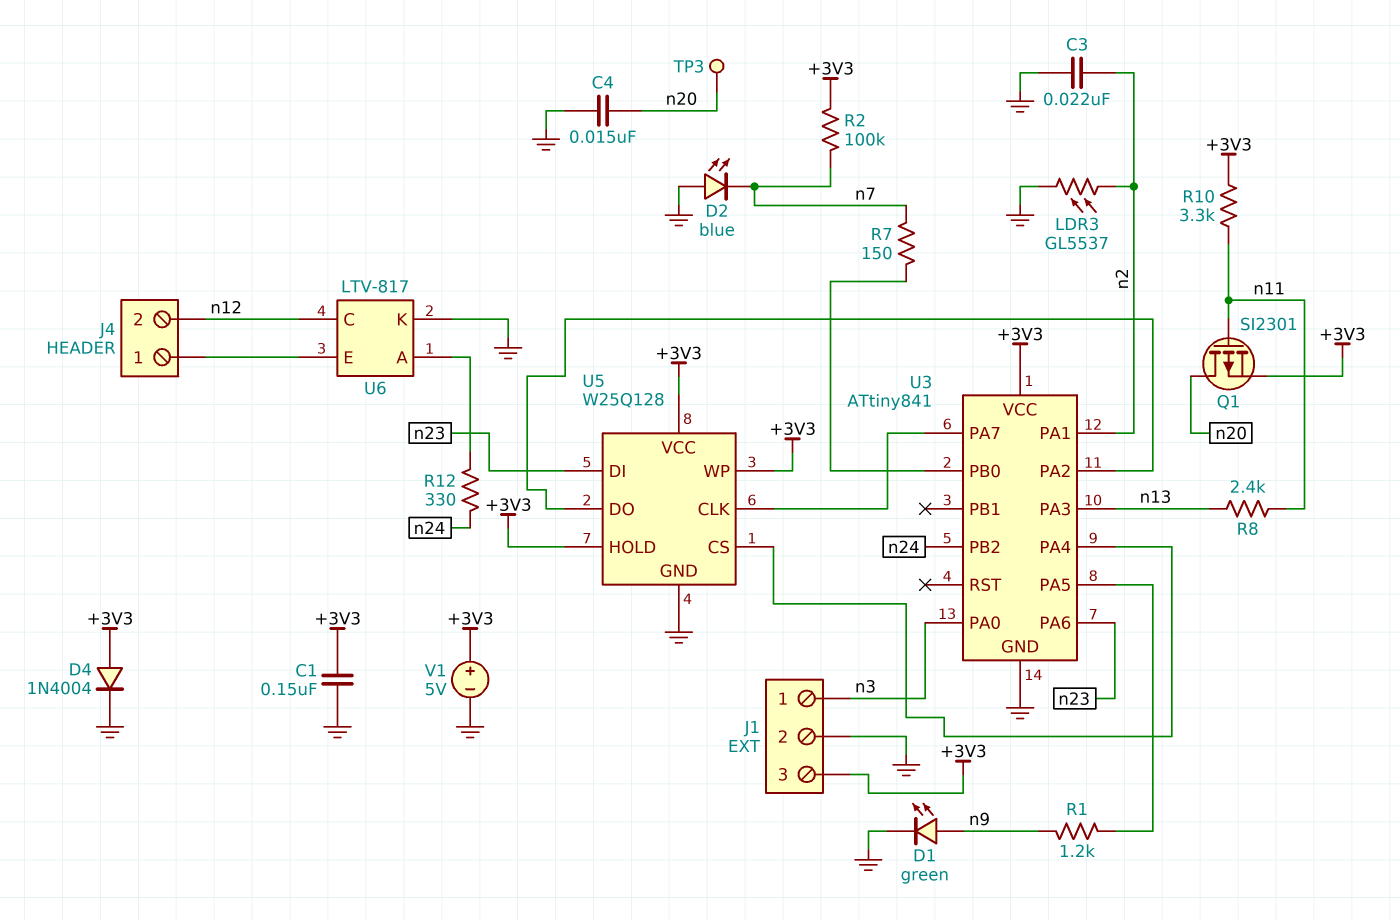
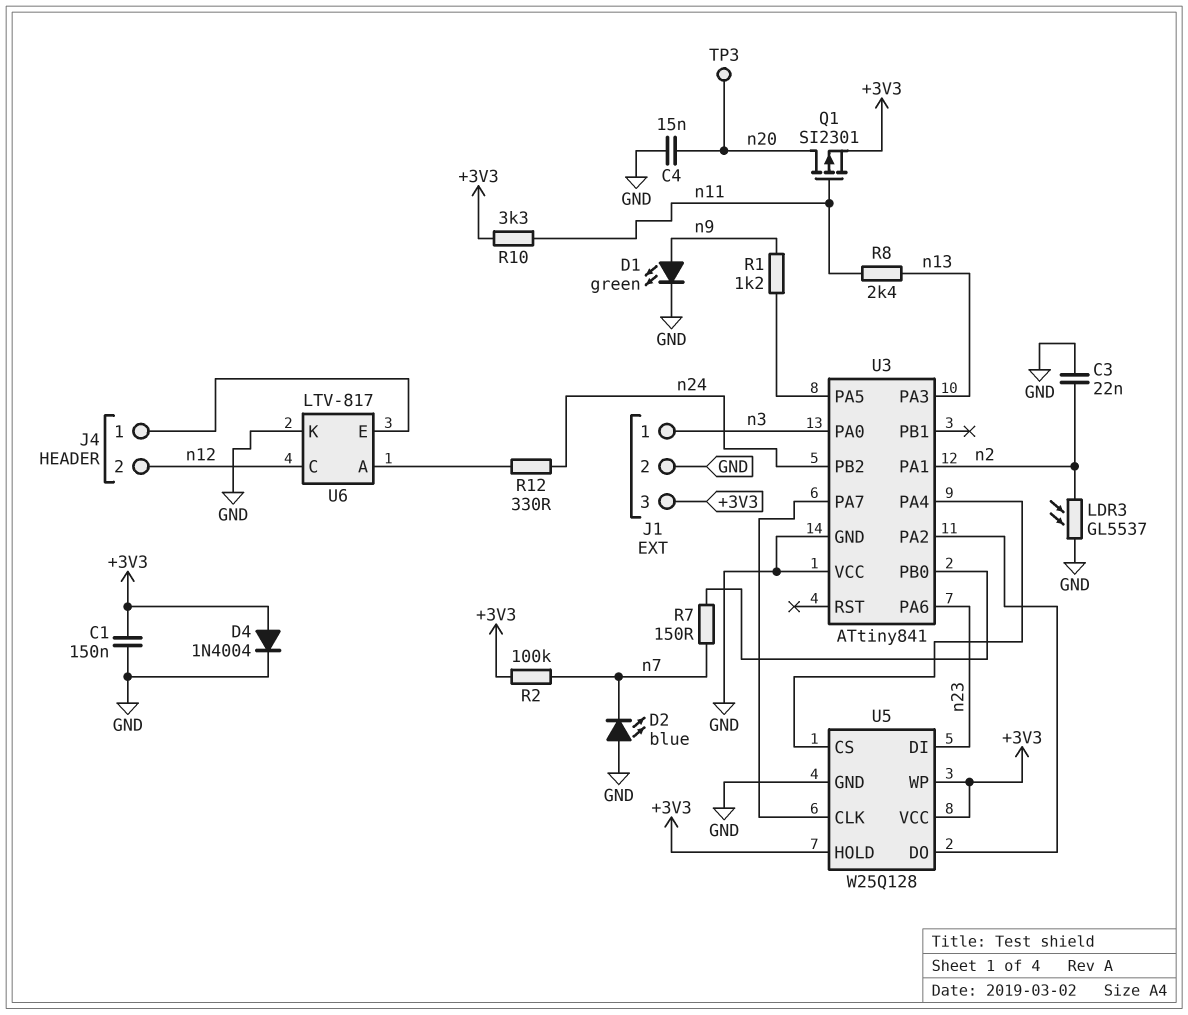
U3 pin VCC: +3V3 -> GND
V1: 5V (plus +3V3, minus GND) -> none

